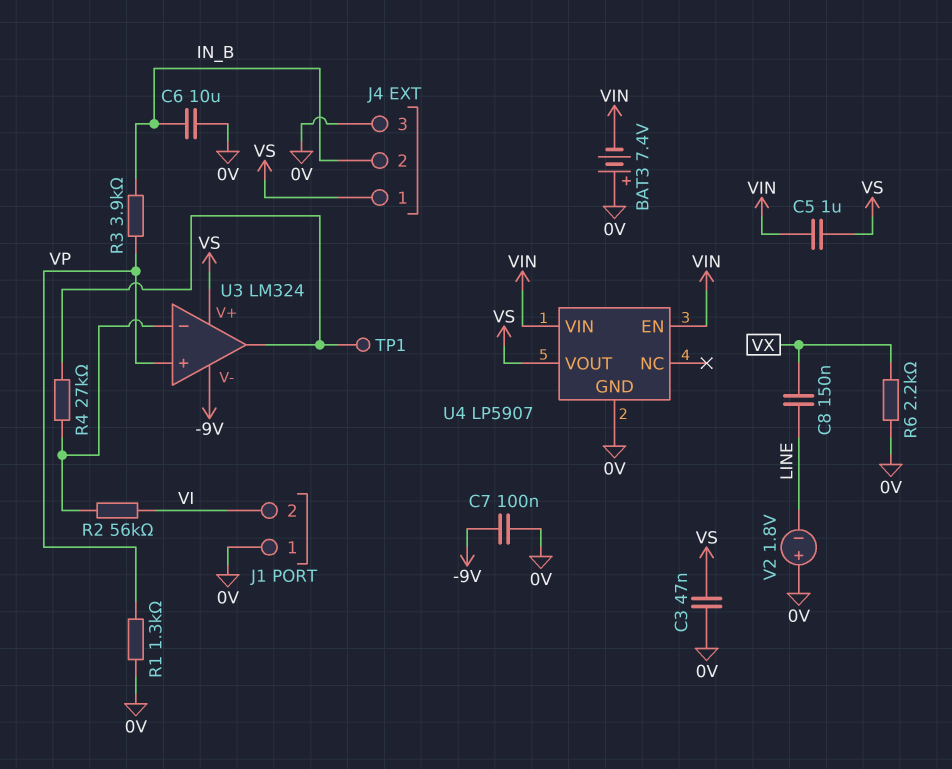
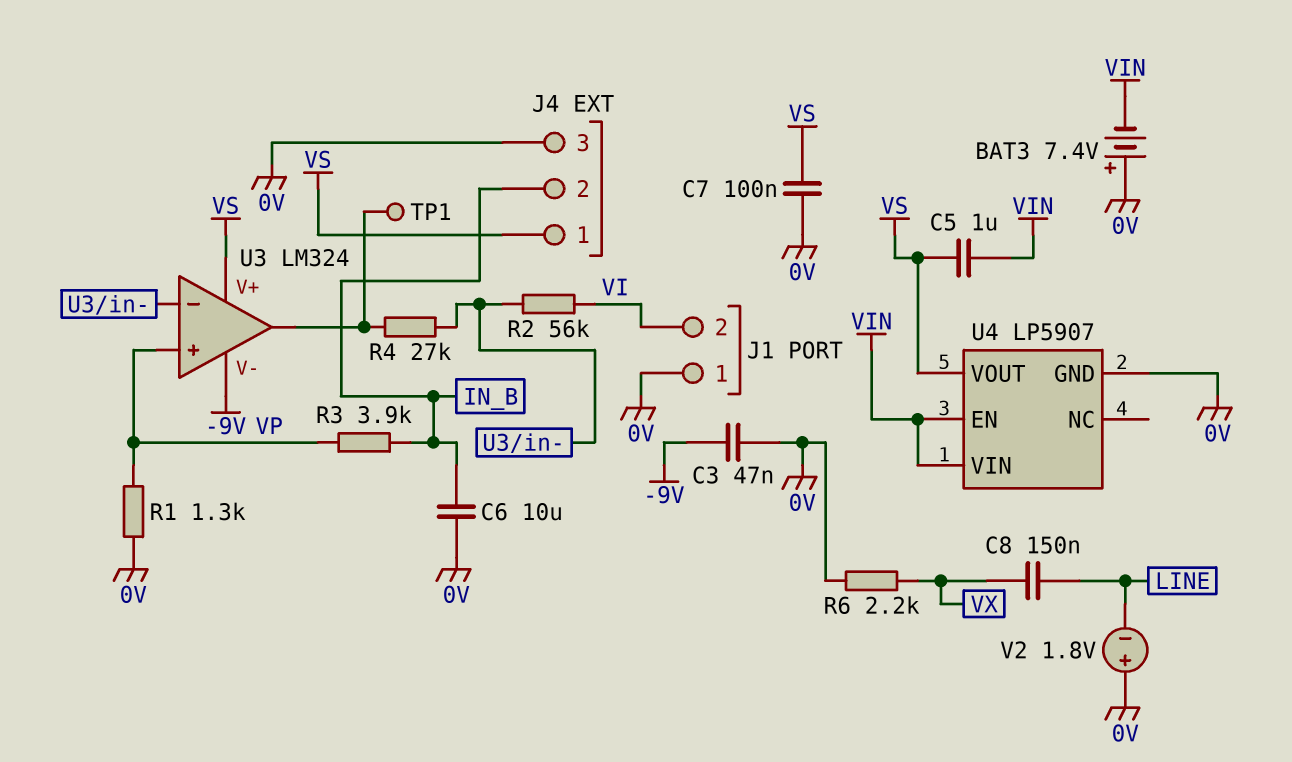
C3: 47nF (0V, VS) -> 47nF (-9V, 0V)
C7: 100nF (-9V, 0V) -> 100nF (0V, VS)

